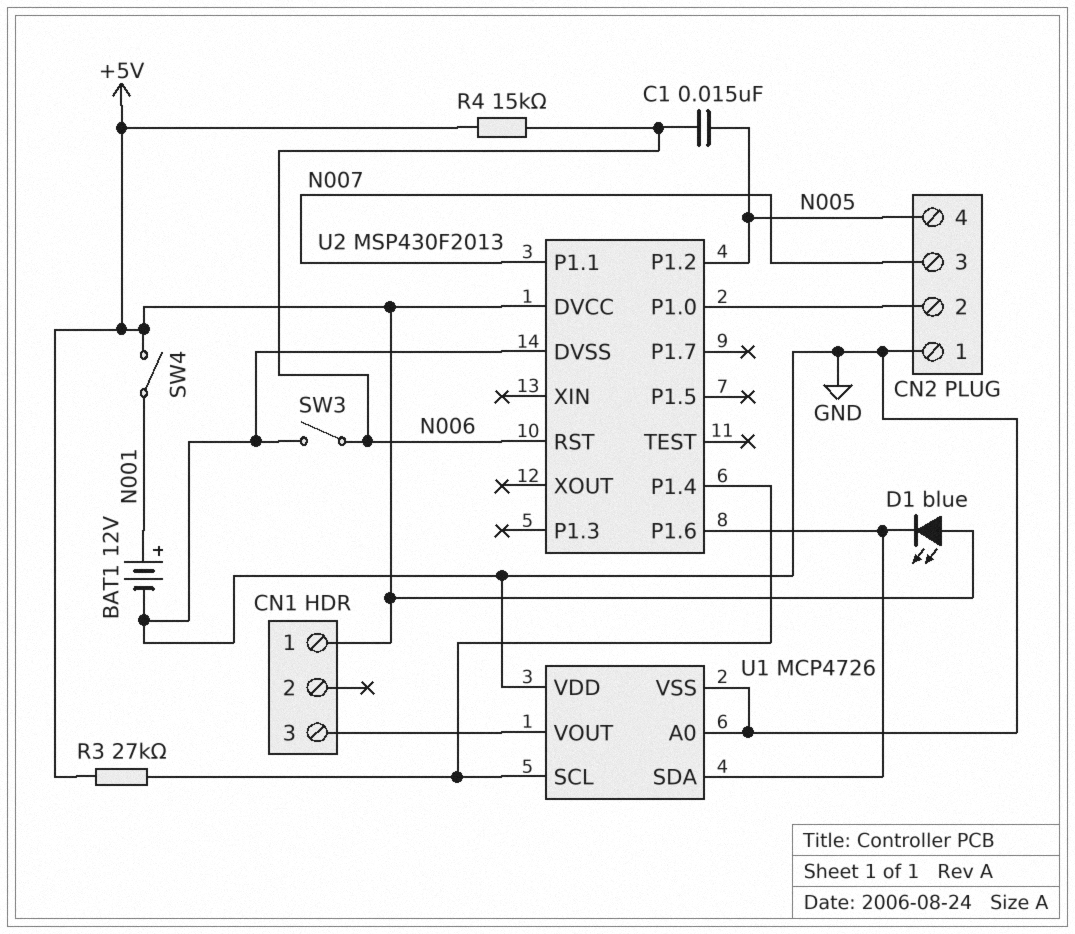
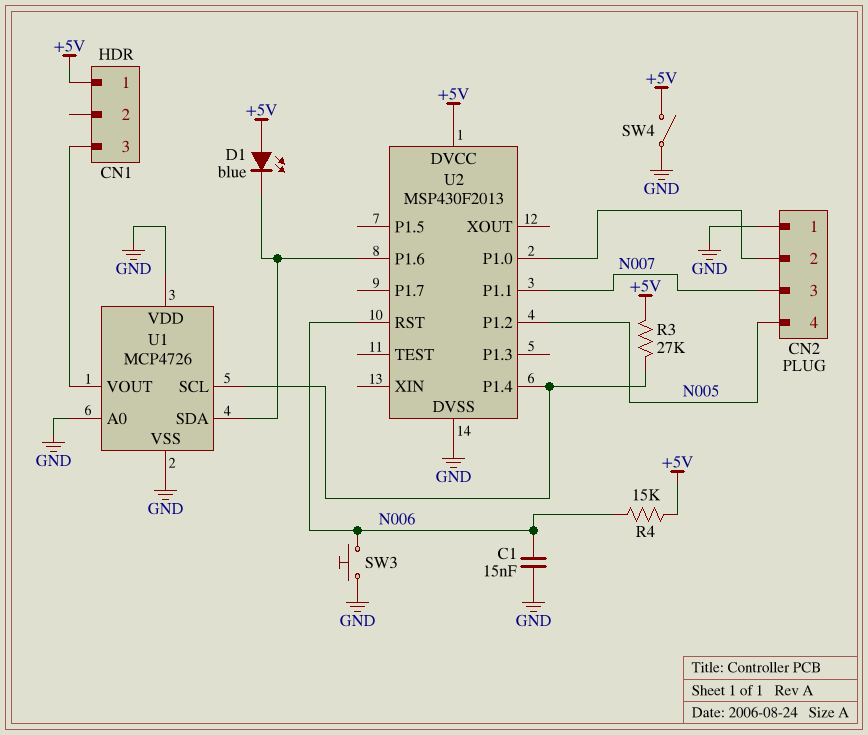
BAT1: 12V (plus N001, minus GND) -> none
C1: 15nF (N005, N006) -> 15nF (GND, N006)
SW3: switch (GND, N006) -> button (GND, N006)
SW4: switch (+5V, N001) -> switch (+5V, GND)

